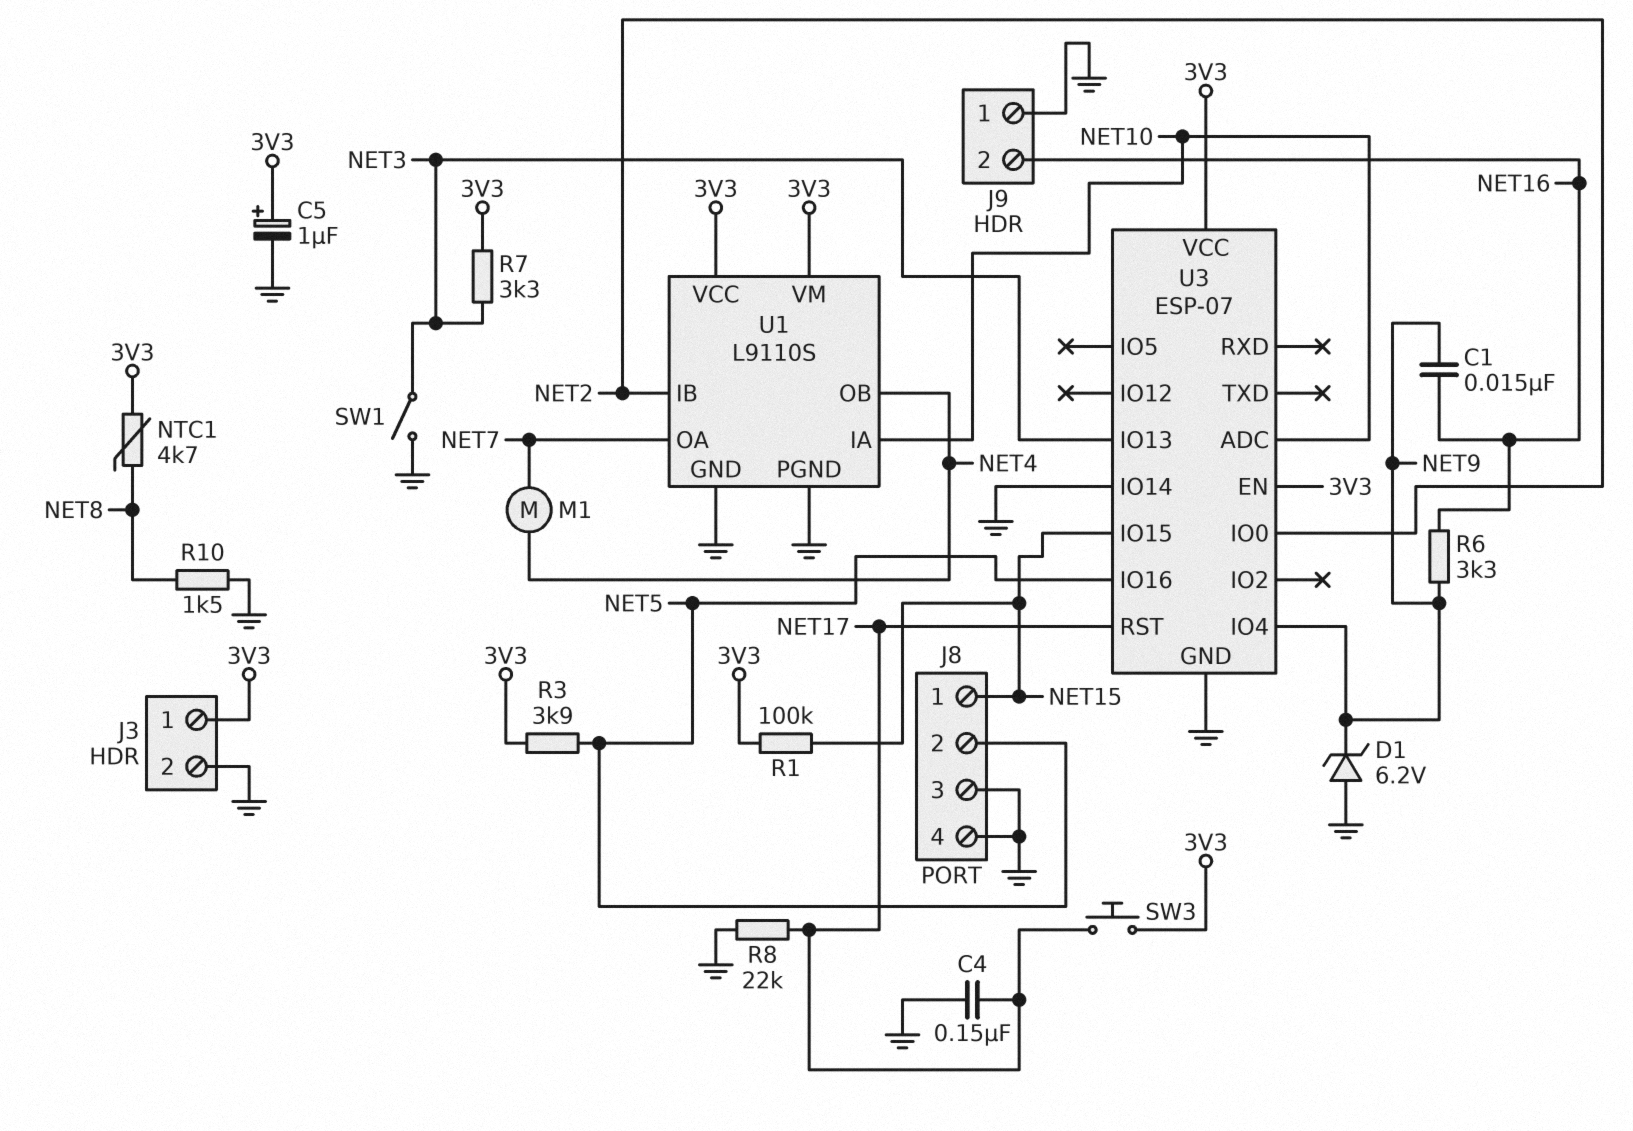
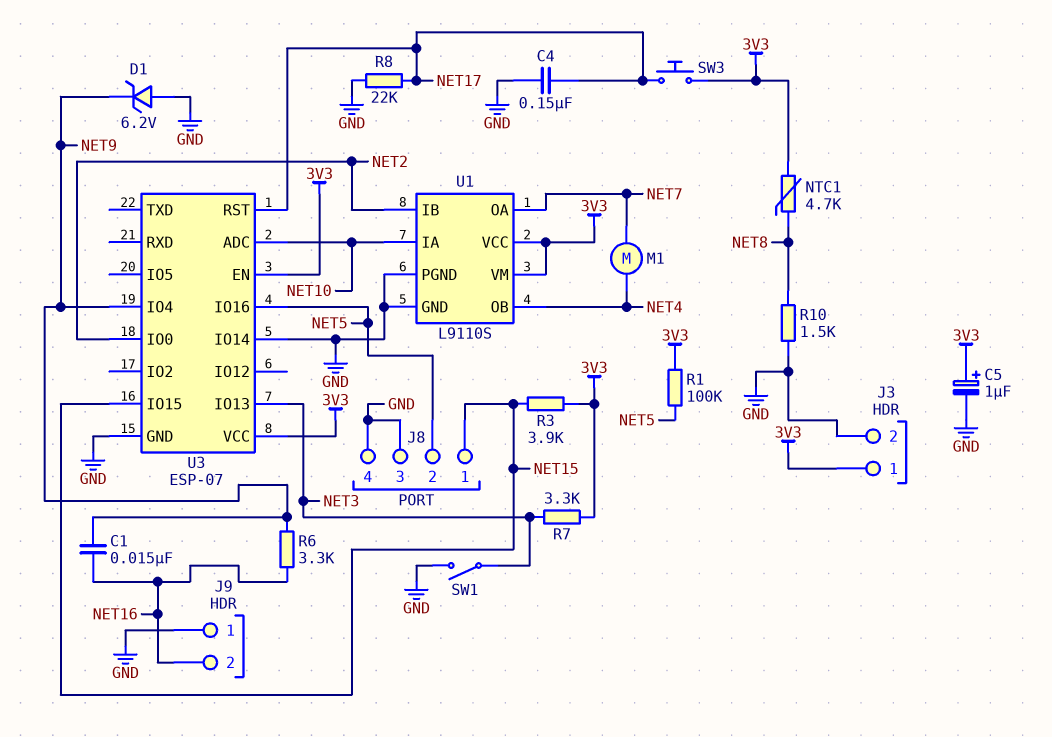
R1: 100k (3V3, NET15) -> 100k (3V3, NET5)
R3: 3.9k (3V3, NET5) -> 3.9k (3V3, NET15)

